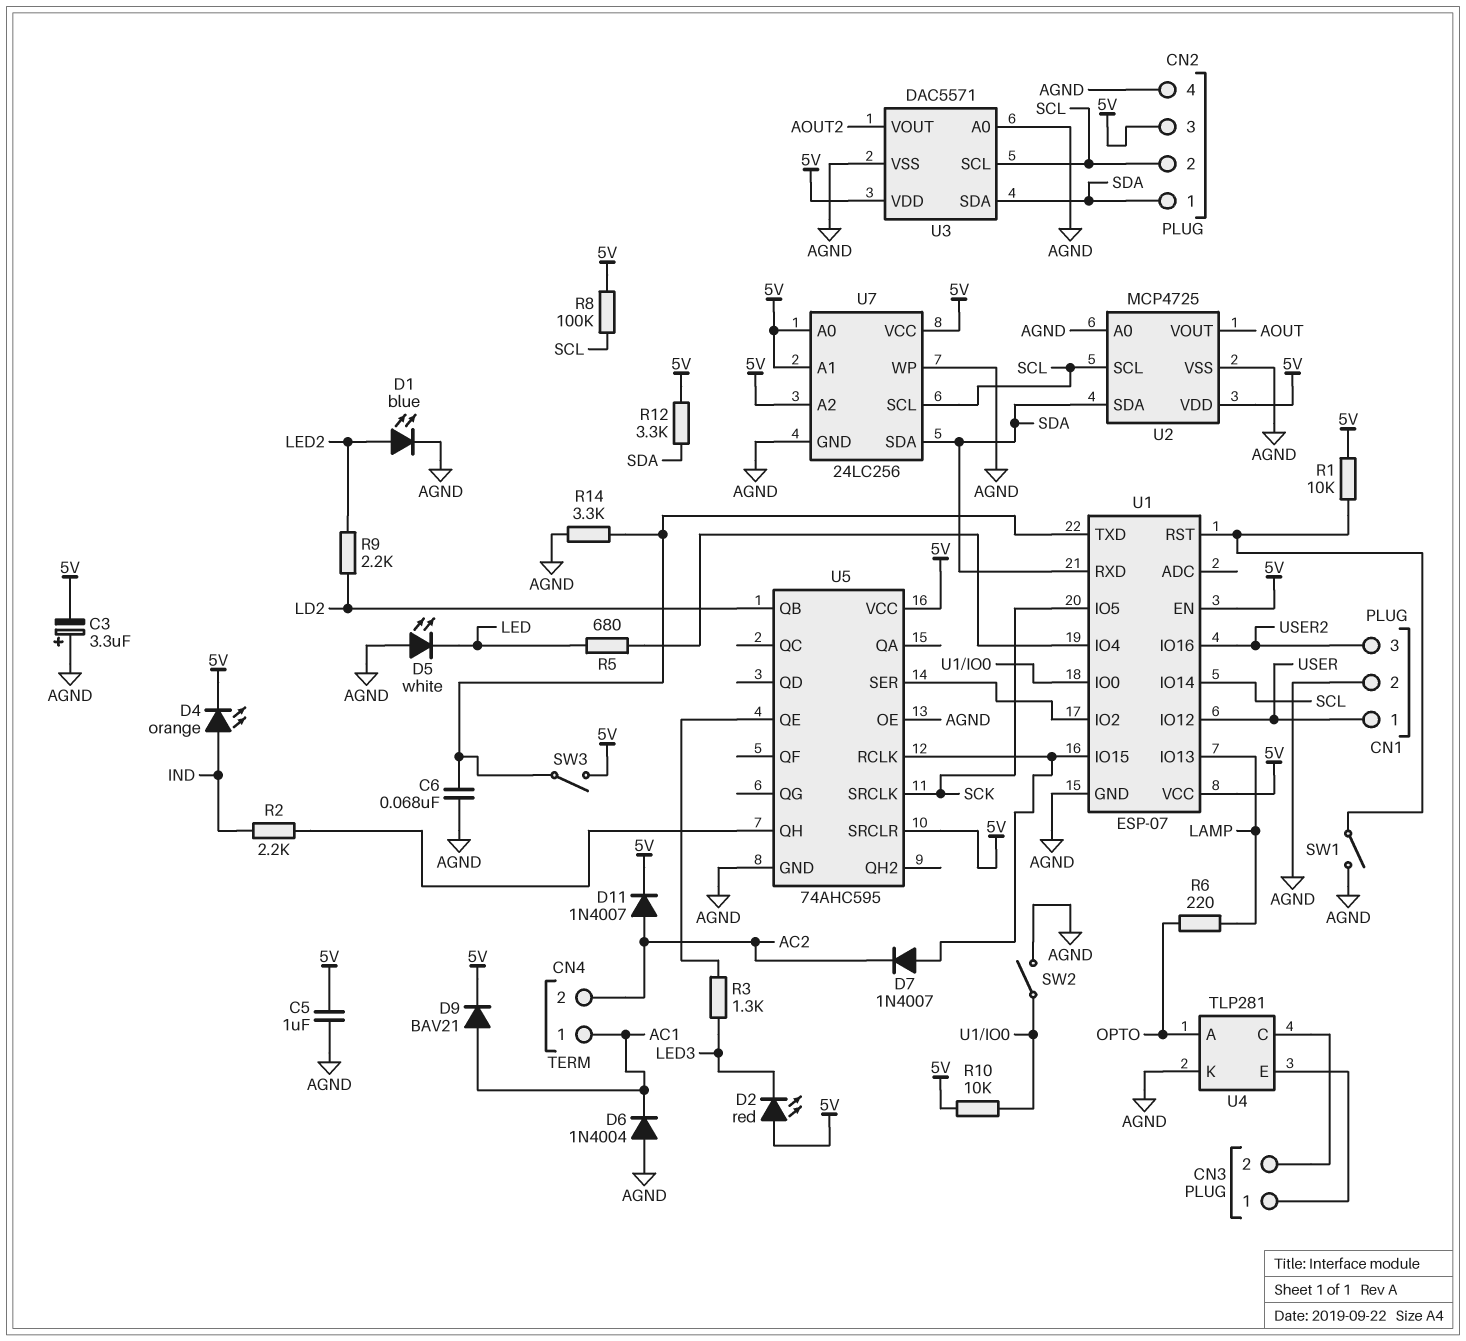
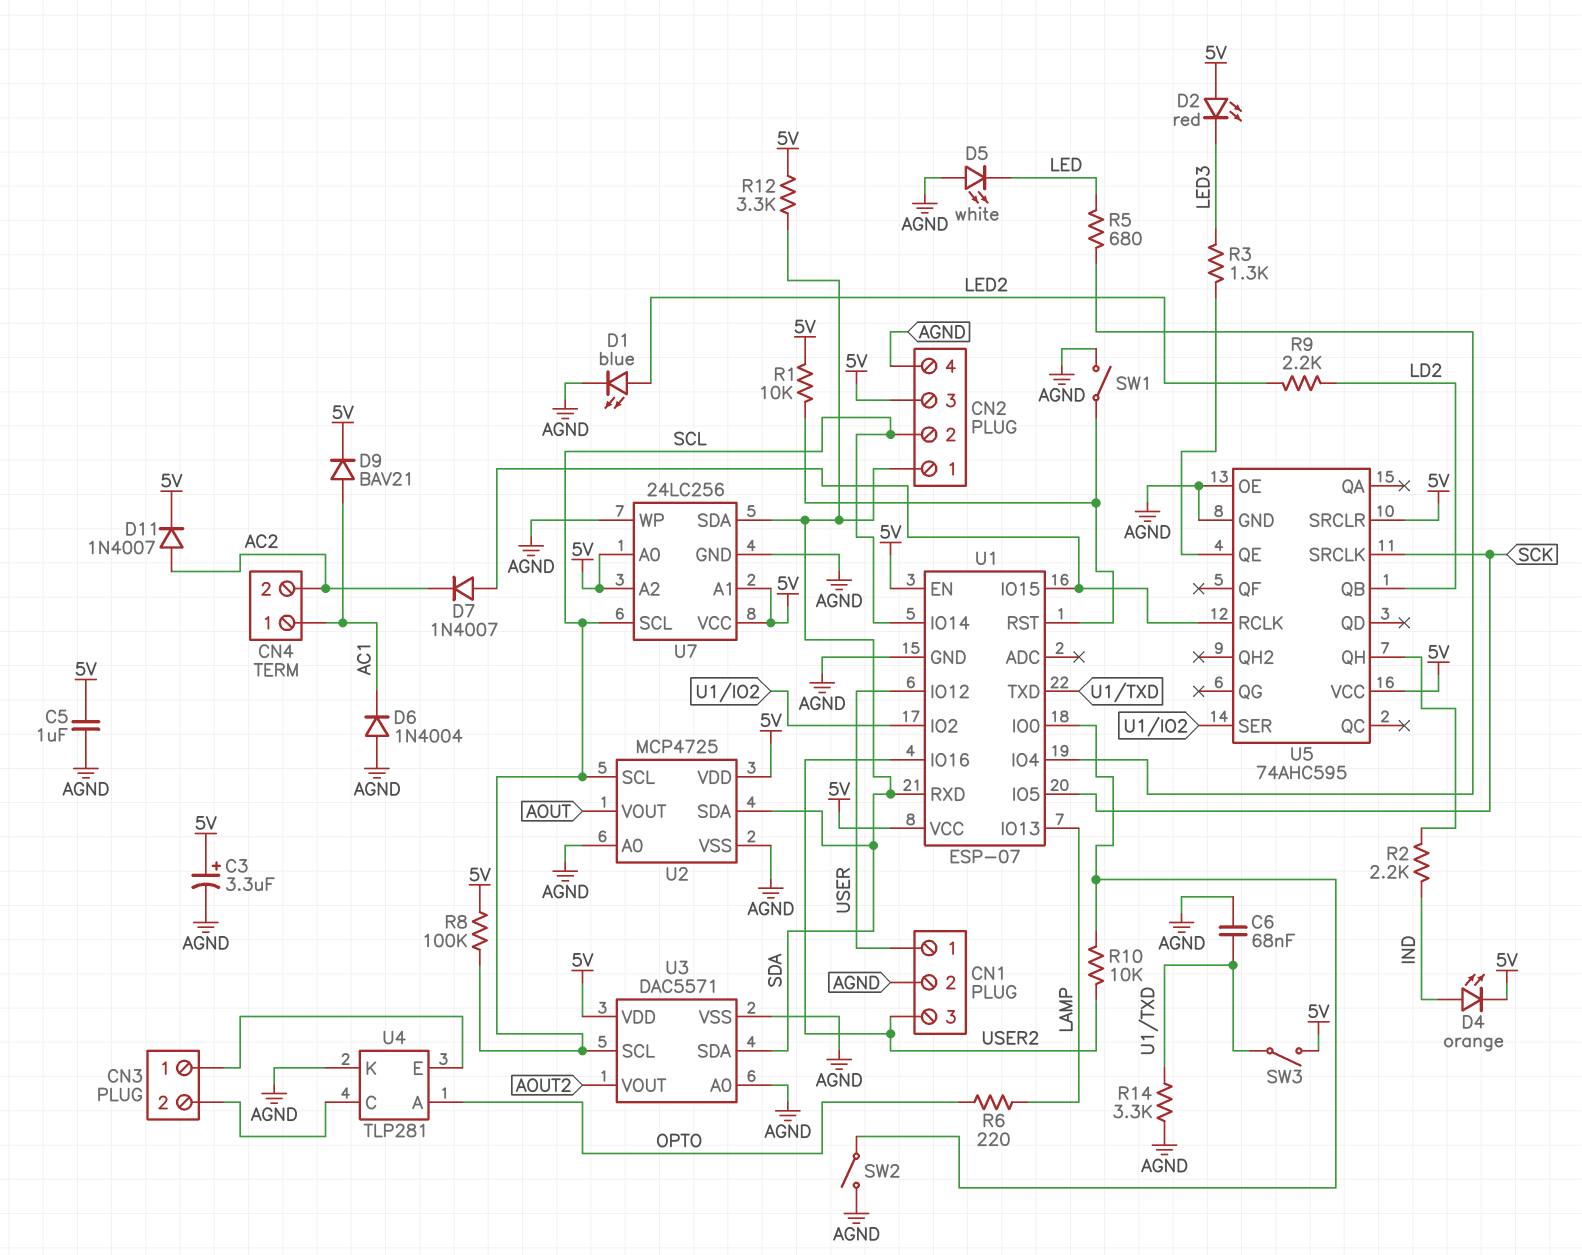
C3: 3.3uF (plus AGND, minus 5V) -> 3.3uF (plus 5V, minus AGND)
R10: 10k (5V, U1/IO0) -> 10k (U1/IO0, USER2)

